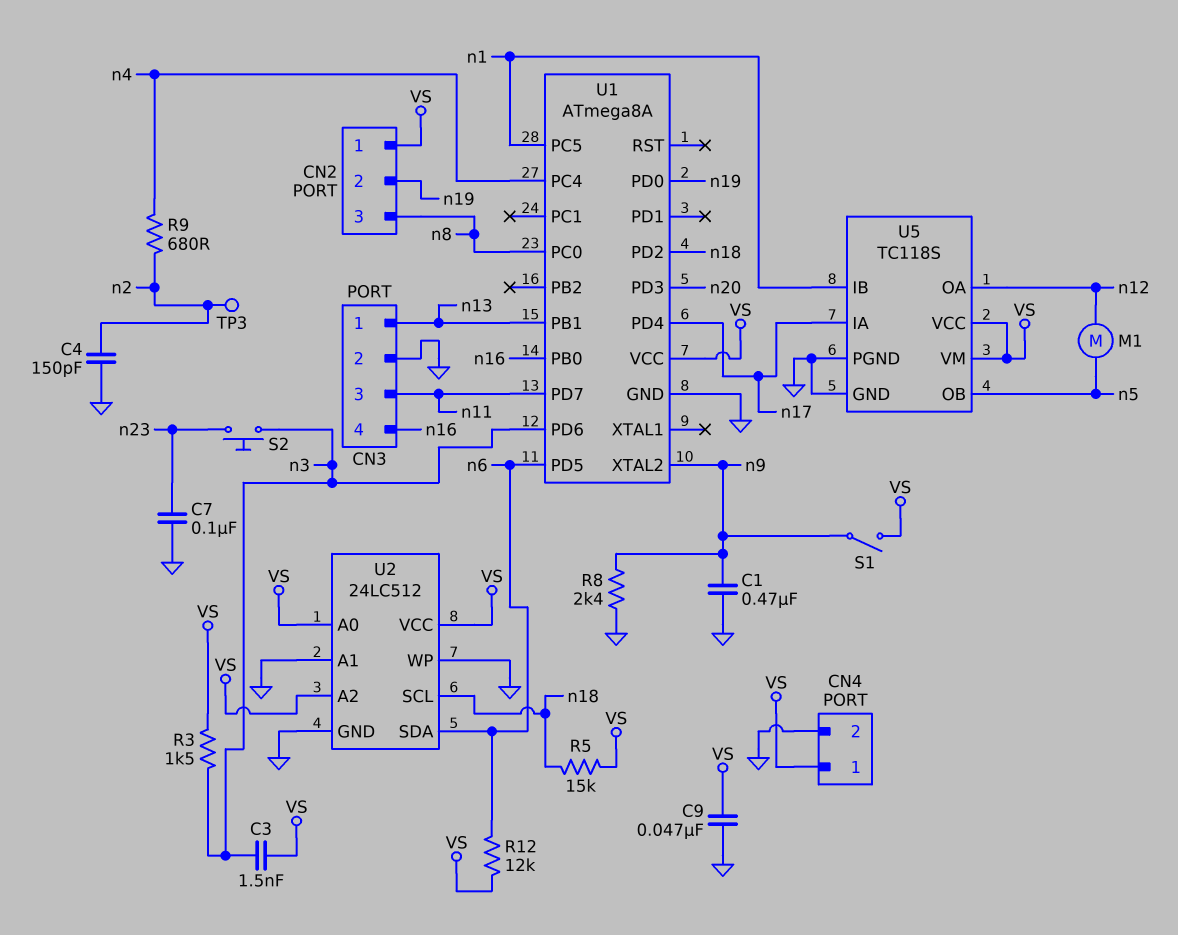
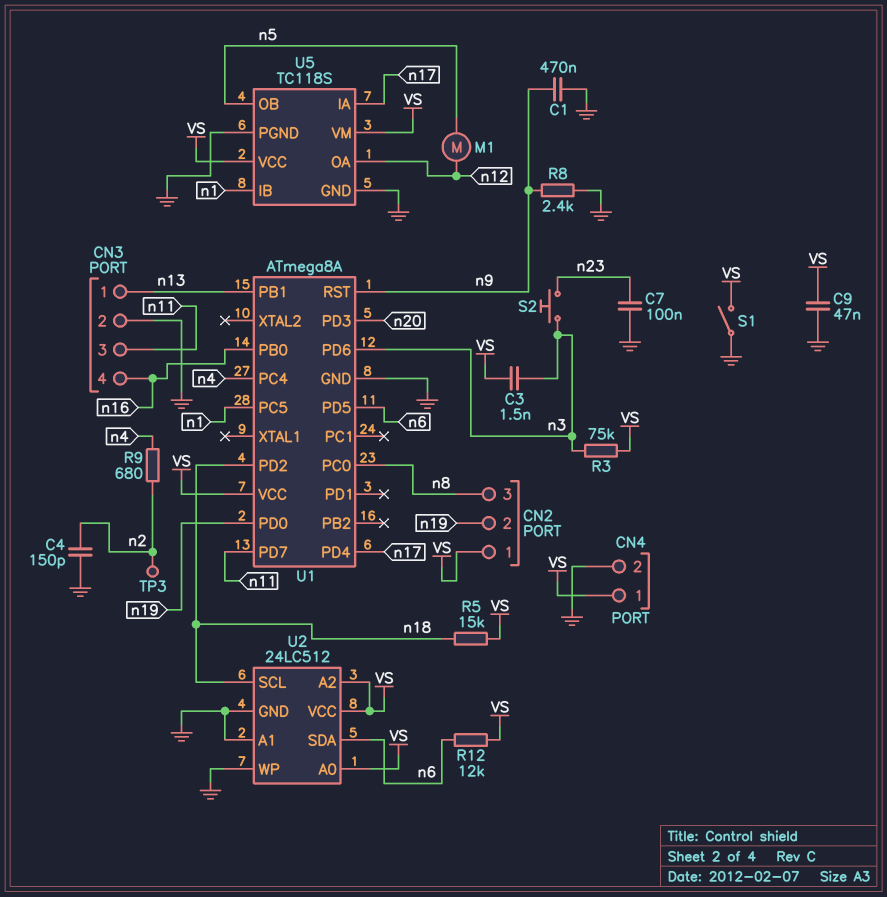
R3: 1.5k (VS, n3) -> 75k (VS, n3)
S1: switch (VS, n9) -> switch (GND, VS)
U1 pin RST: none -> n9
U1 pin XTAL2: n9 -> none

